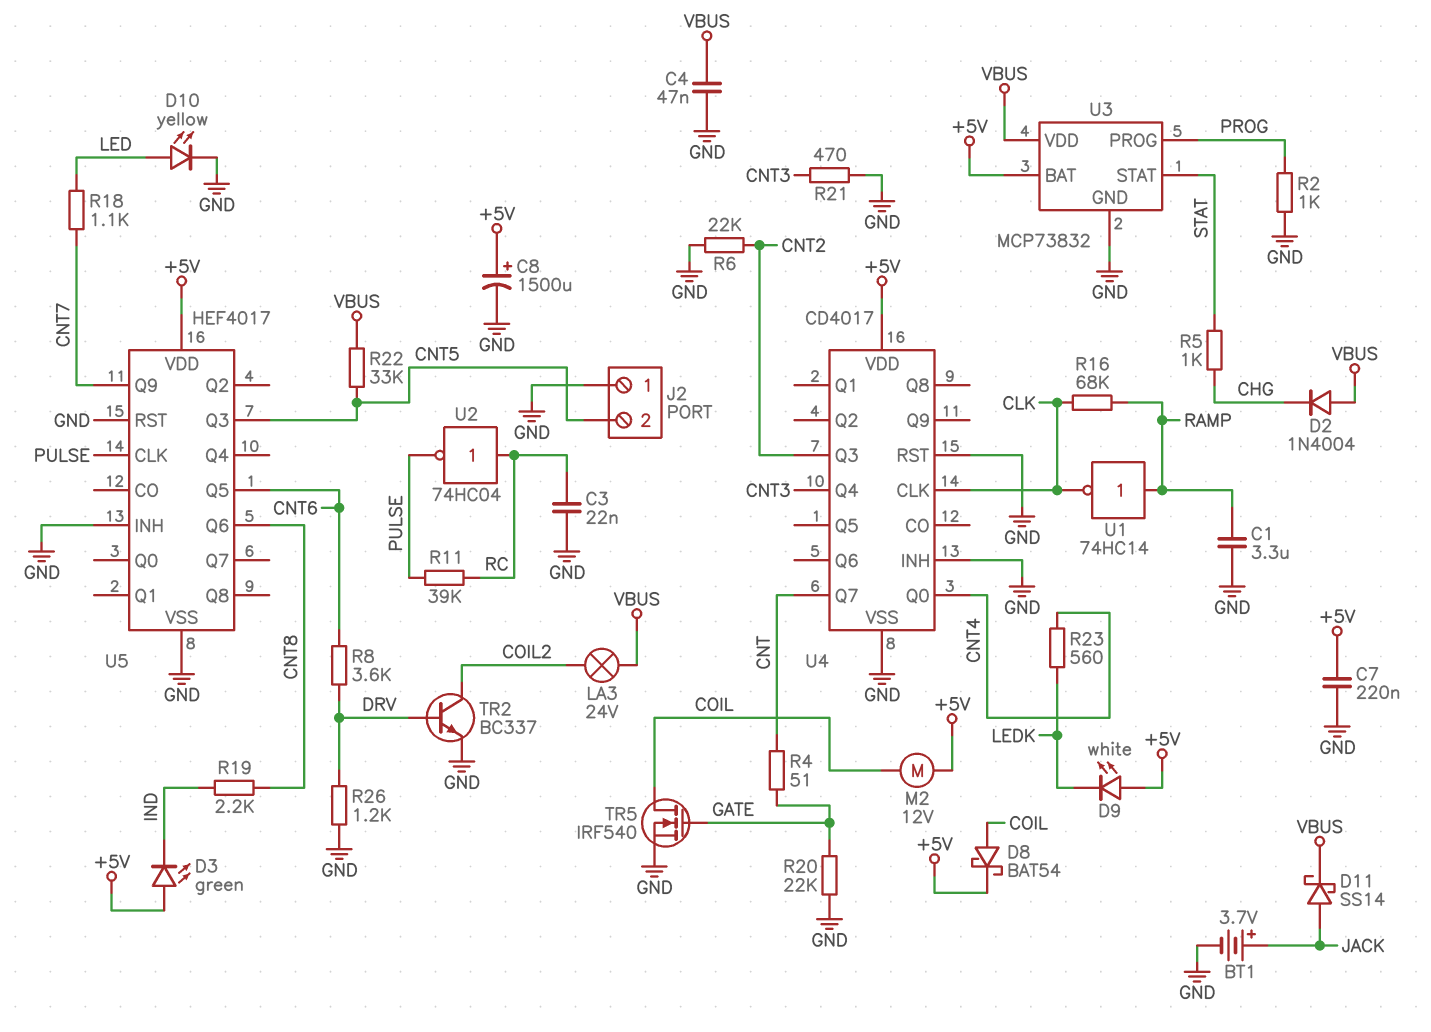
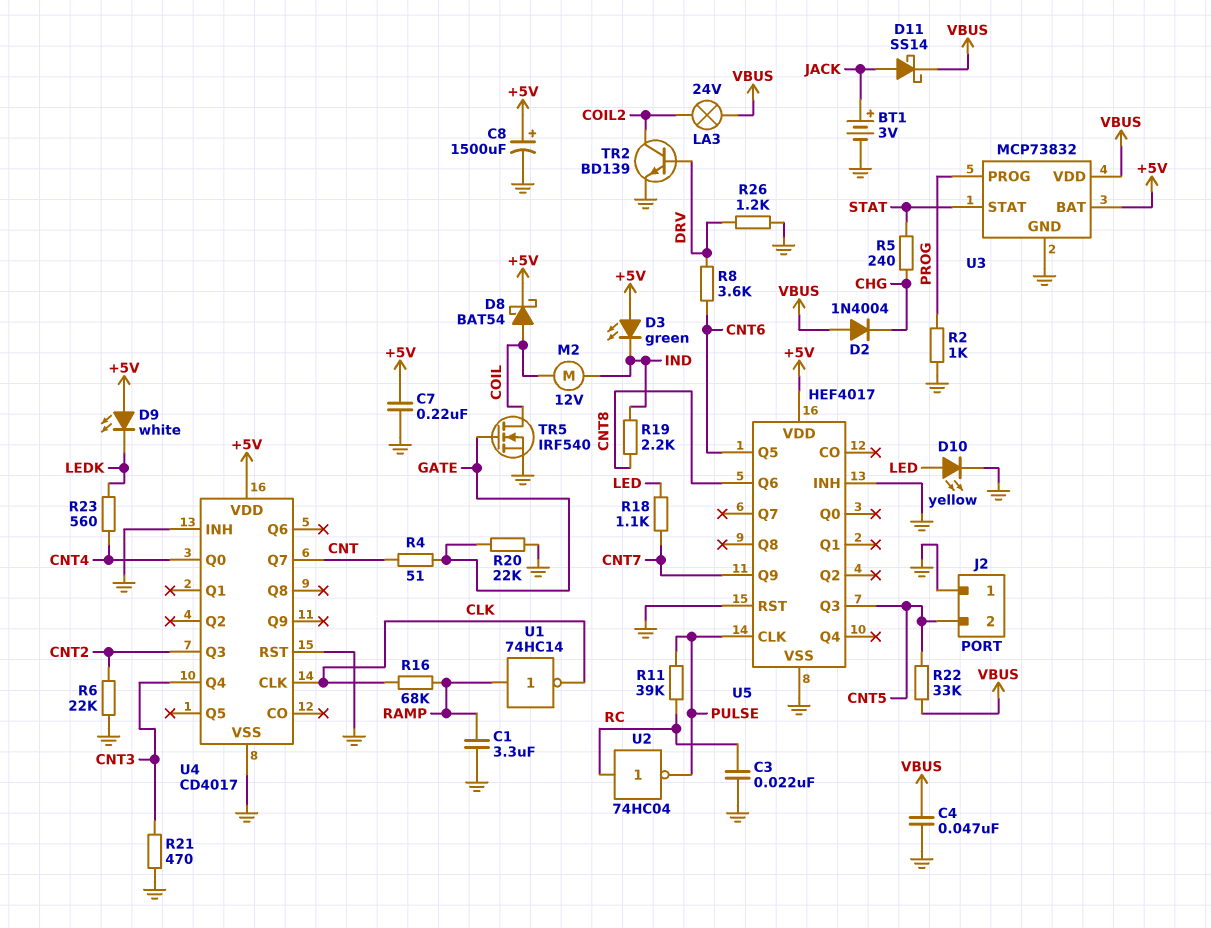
BT1: 3.7V (plus JACK, minus GND) -> 3V (plus JACK, minus GND)
M2: motor 12V (+5V, COIL) -> motor 12V (COIL, IND)
R5: 1k (CHG, STAT) -> 240 (CHG, STAT)
TR2: NPN BC337 (B DRV, C COIL2, E GND) -> NPN BD139 (B DRV, C COIL2, E GND)

